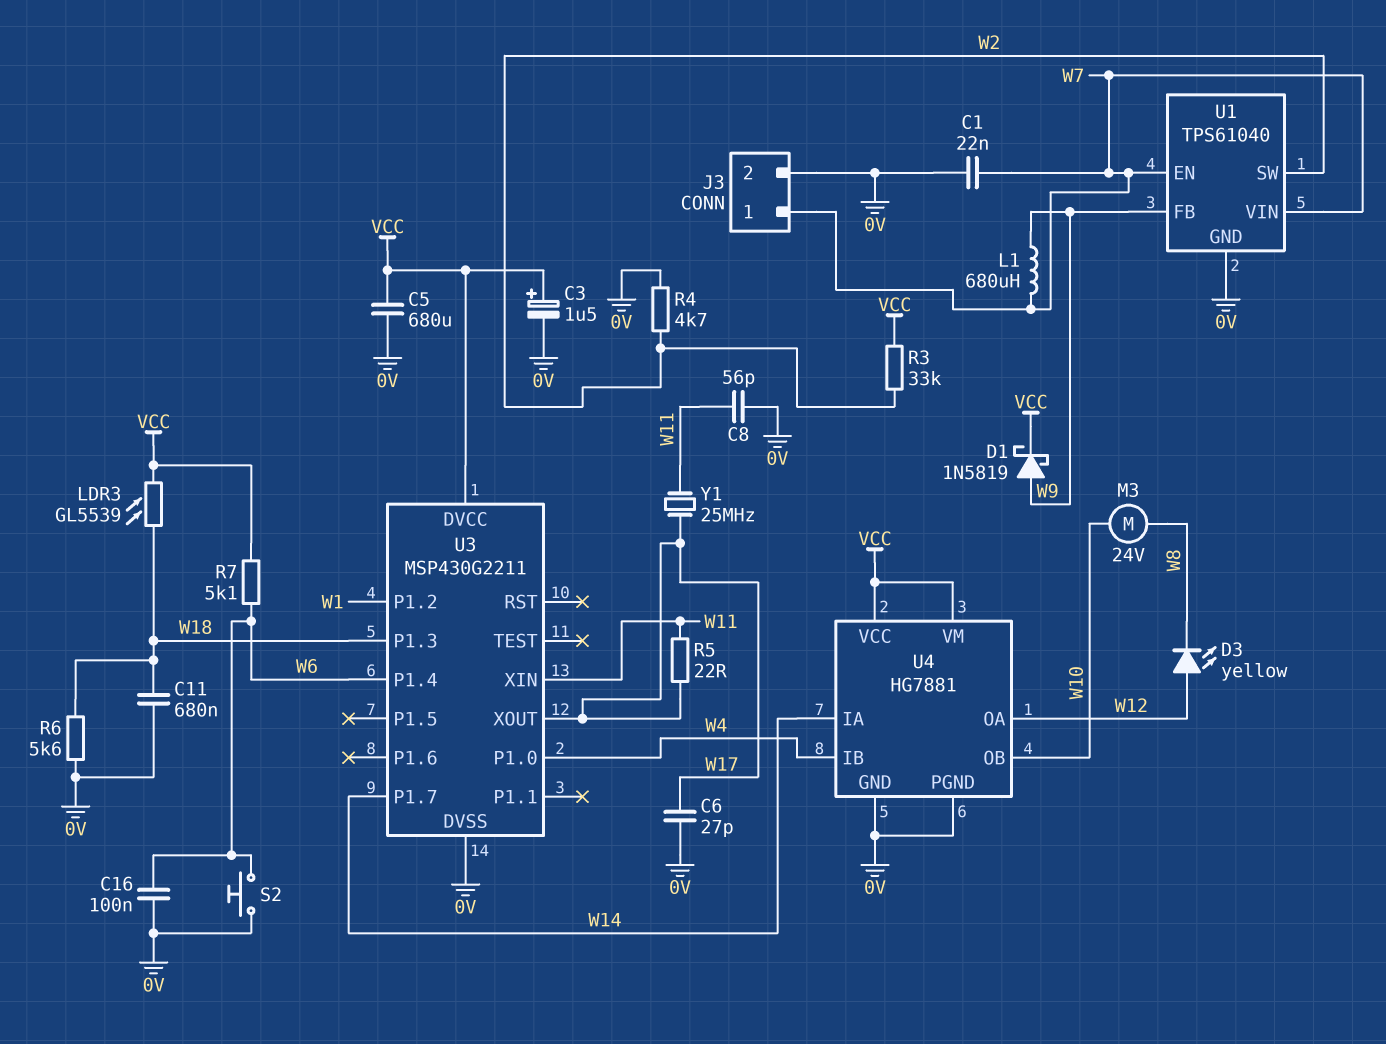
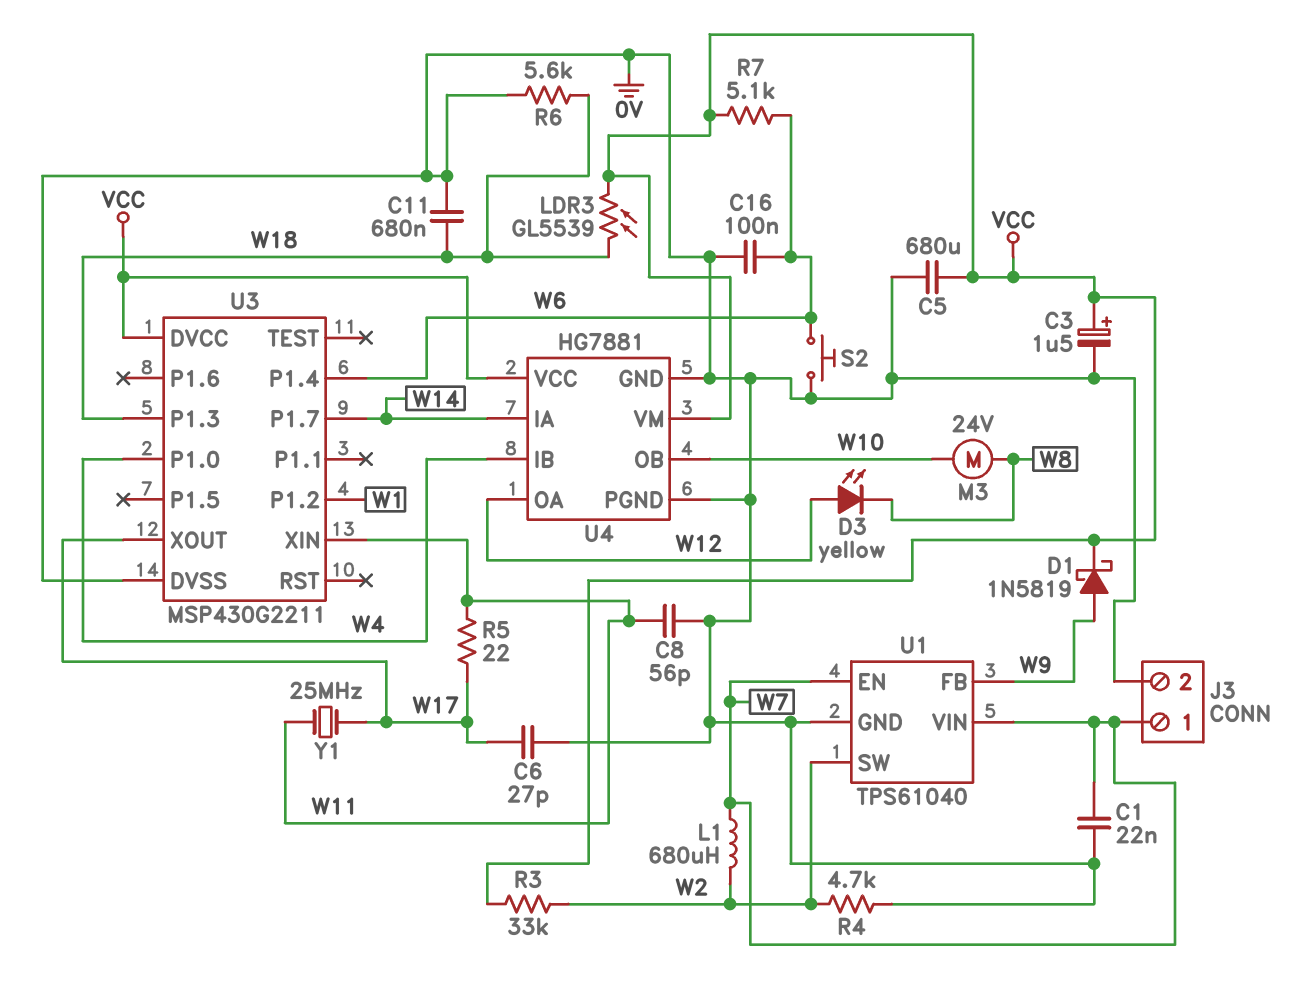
L1: 680uH (W7, W9) -> 680uH (W2, W7)

